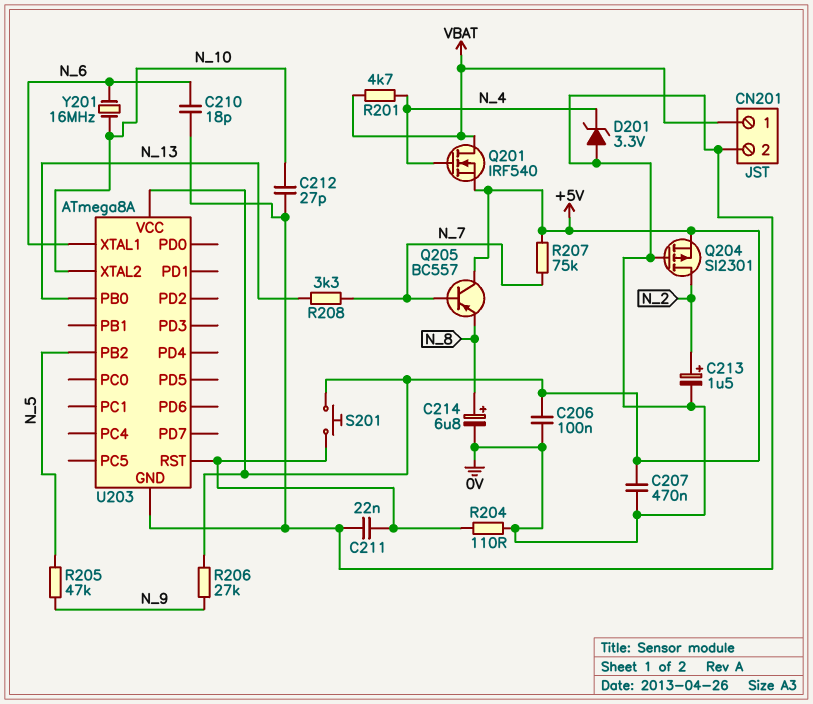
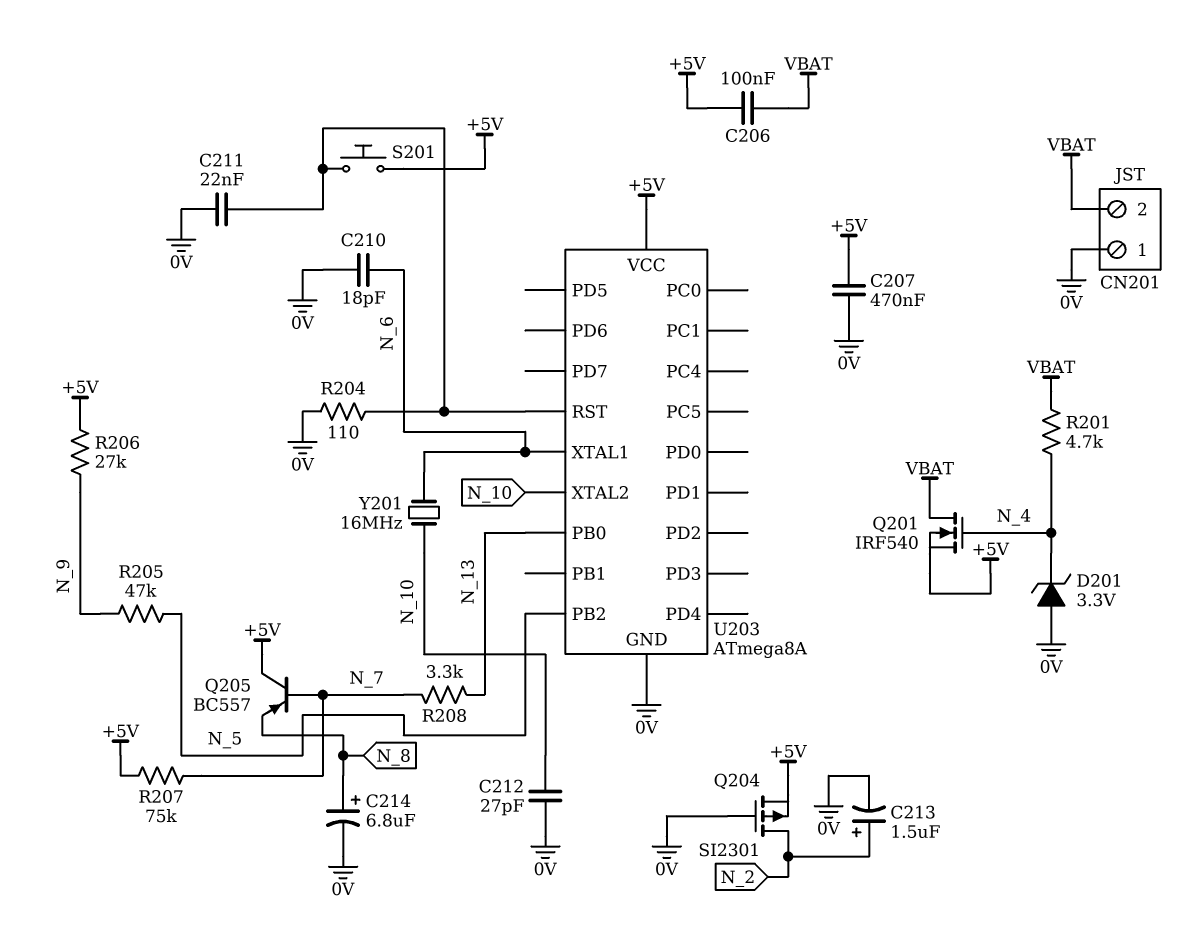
C206: 100nF (+5V, 0V) -> 100nF (+5V, VBAT)
CN201 pin 1: VBAT -> 0V
CN201 pin 2: 0V -> VBAT

